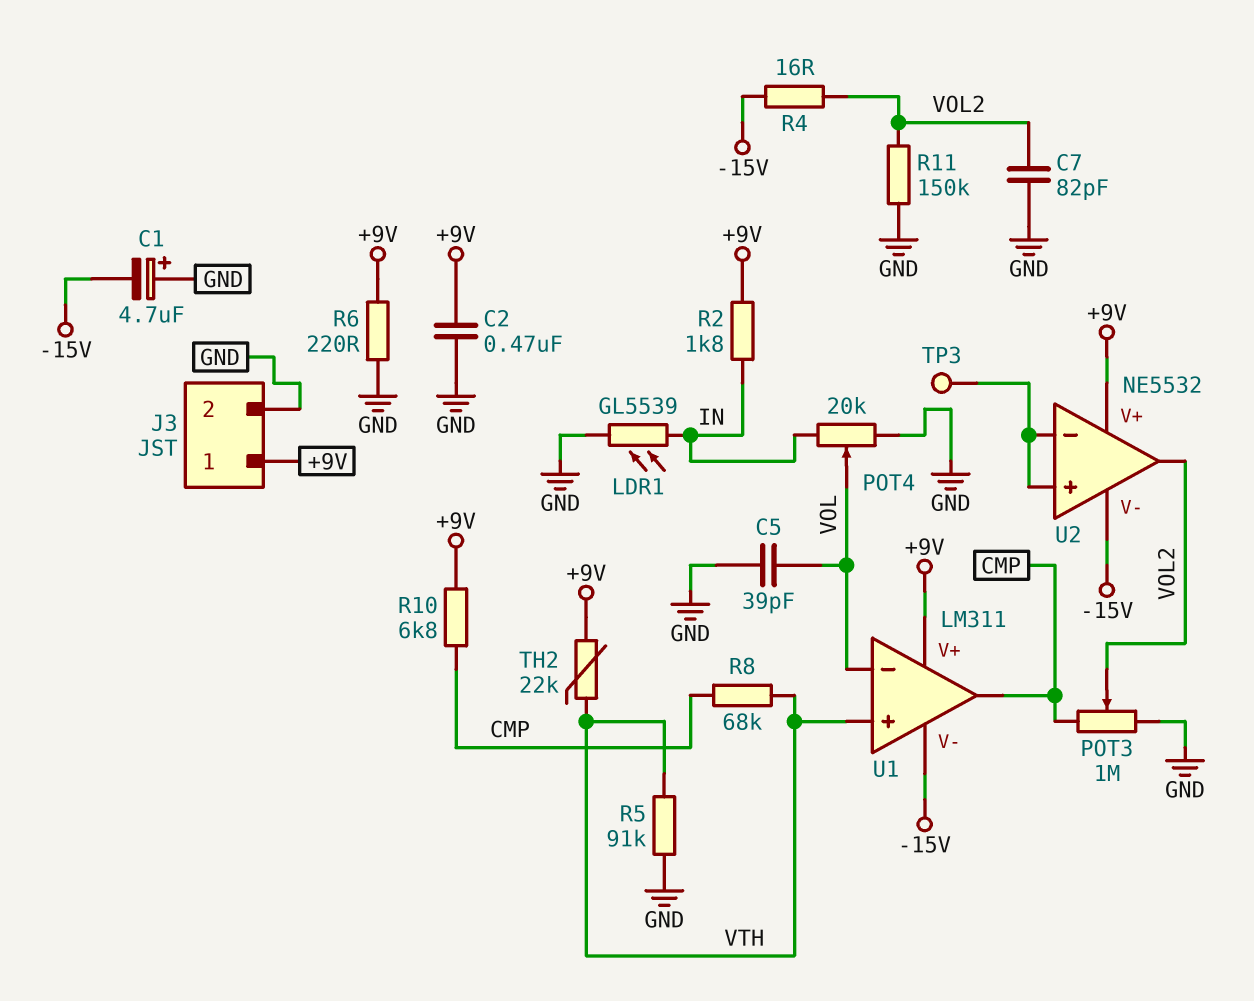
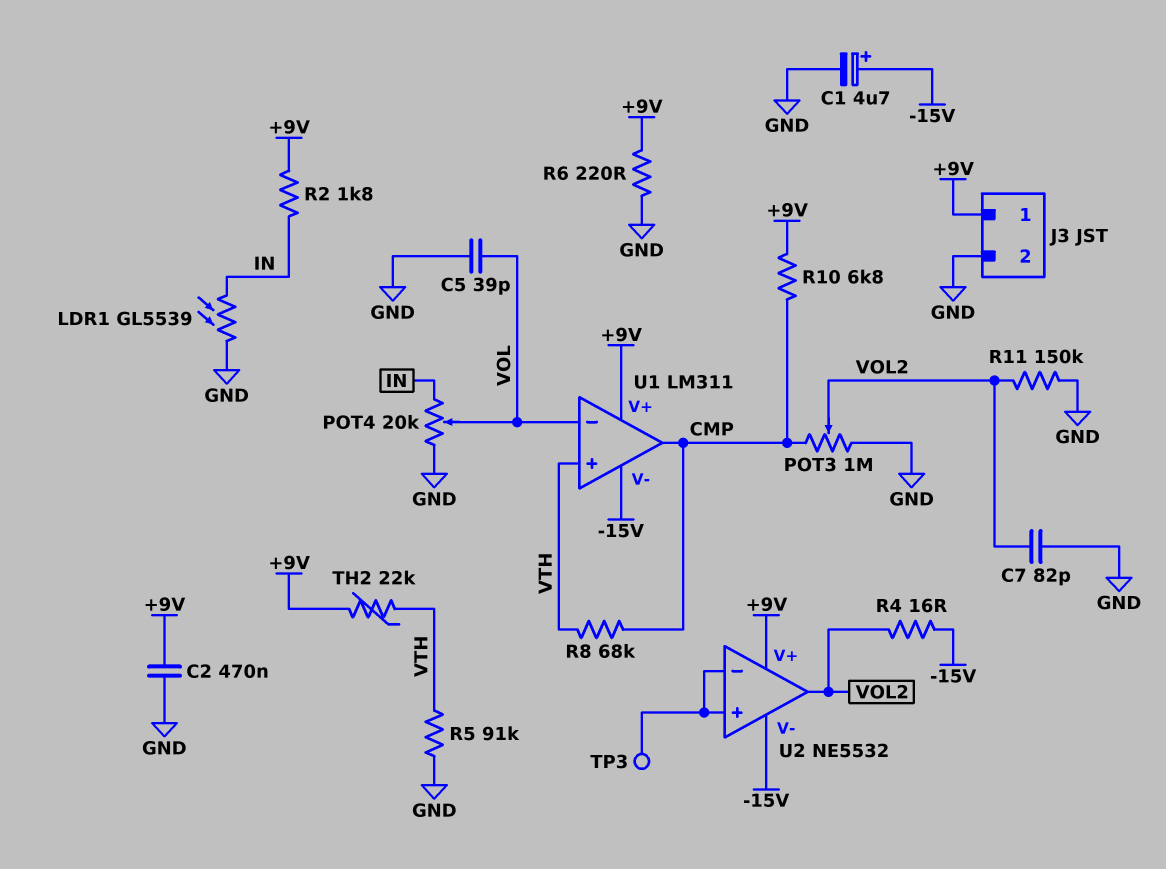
C1: 4.7uF (plus GND, minus -15V) -> 4.7uF (plus -15V, minus GND)

